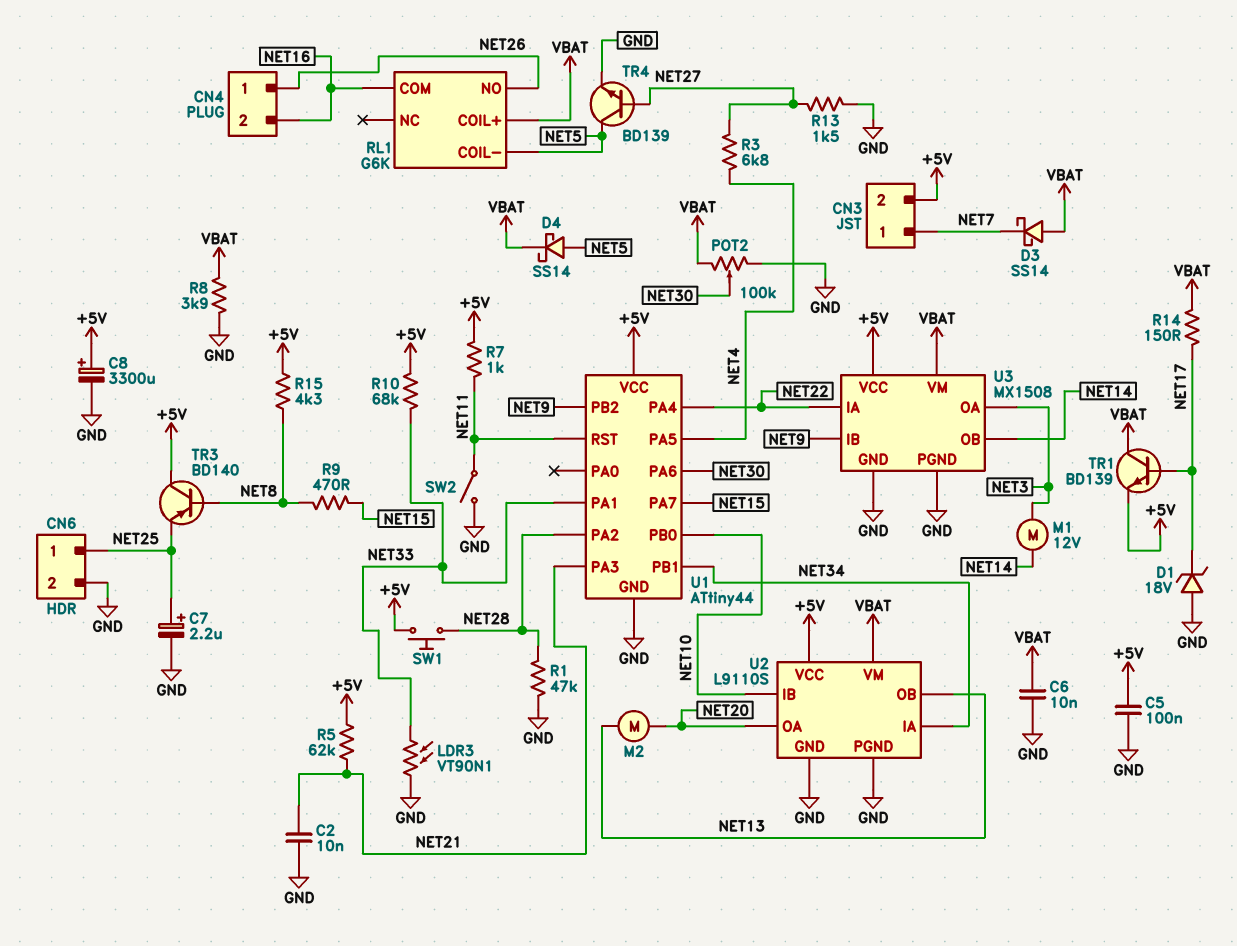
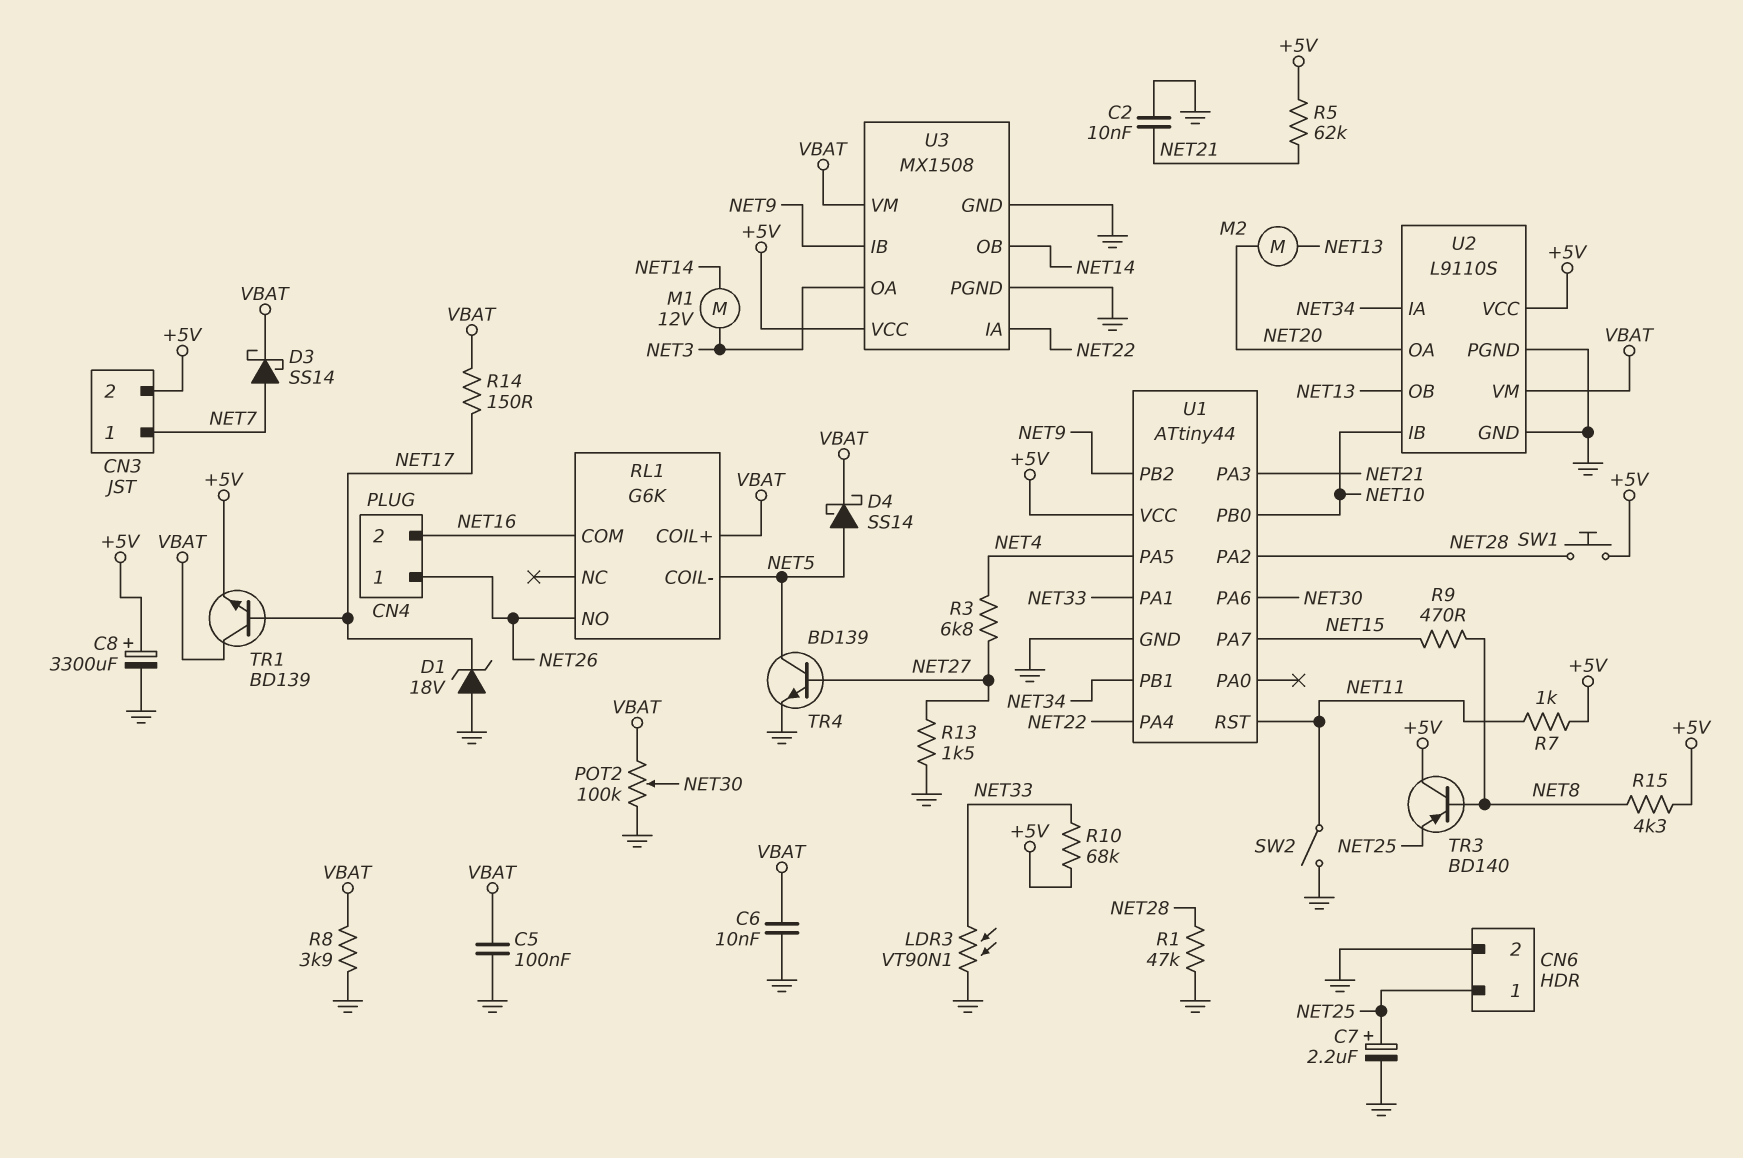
C5: 100nF (+5V, GND) -> 100nF (GND, VBAT)
D3: schottky SS14 (A VBAT, K NET7) -> schottky SS14 (A NET7, K VBAT)

